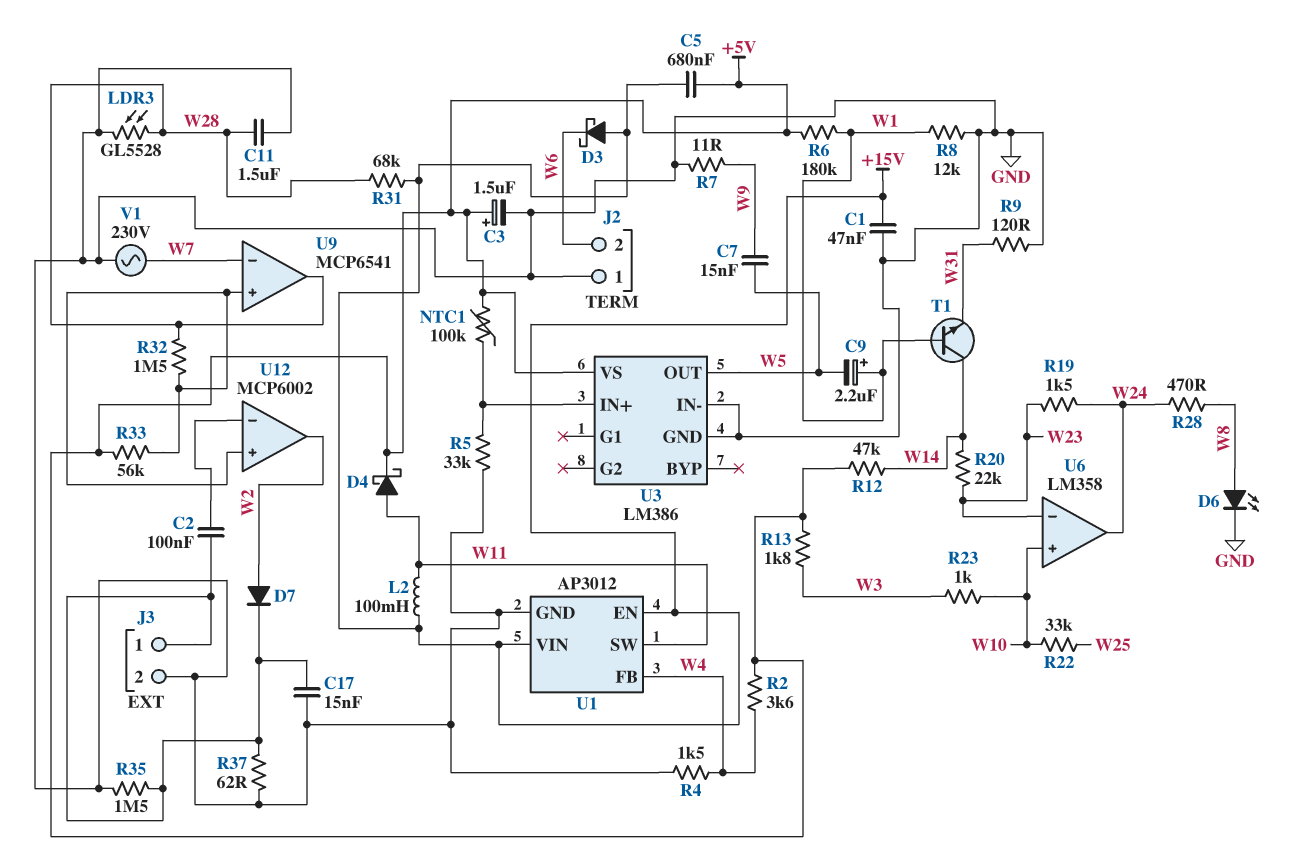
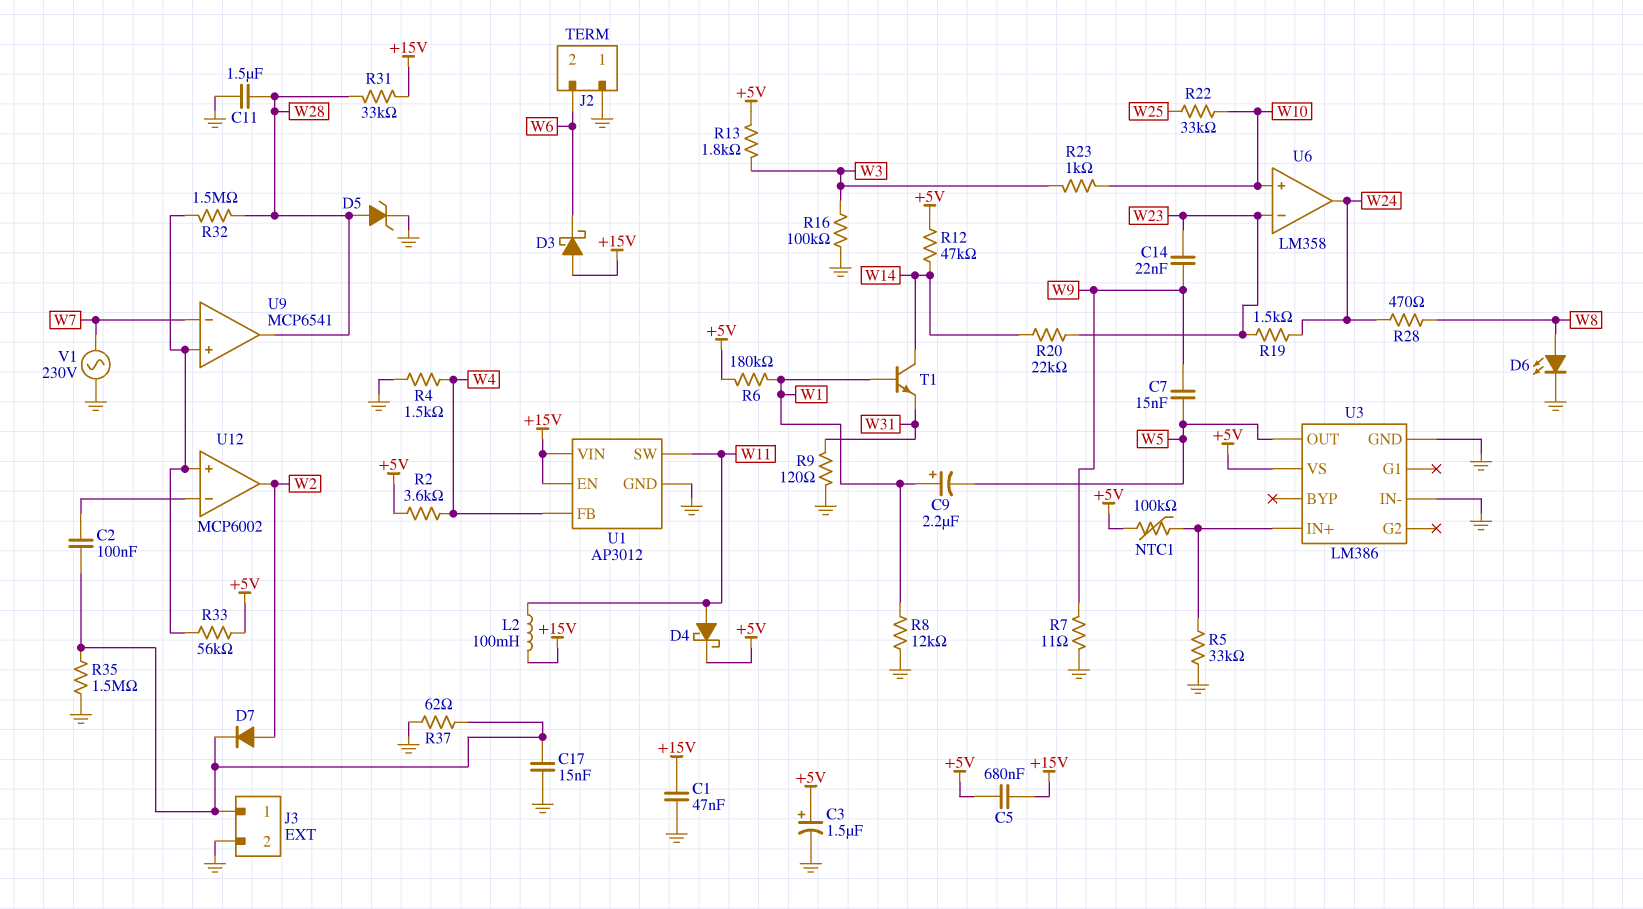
C14: none -> 22nF (W9, W23)
D5: none -> zener (A W28, K GND)
LDR3: GL5528 (GND, W28) -> none
R16: none -> 100k (GND, W3)
R31: 68k (+15V, W28) -> 33k (+15V, W28)

